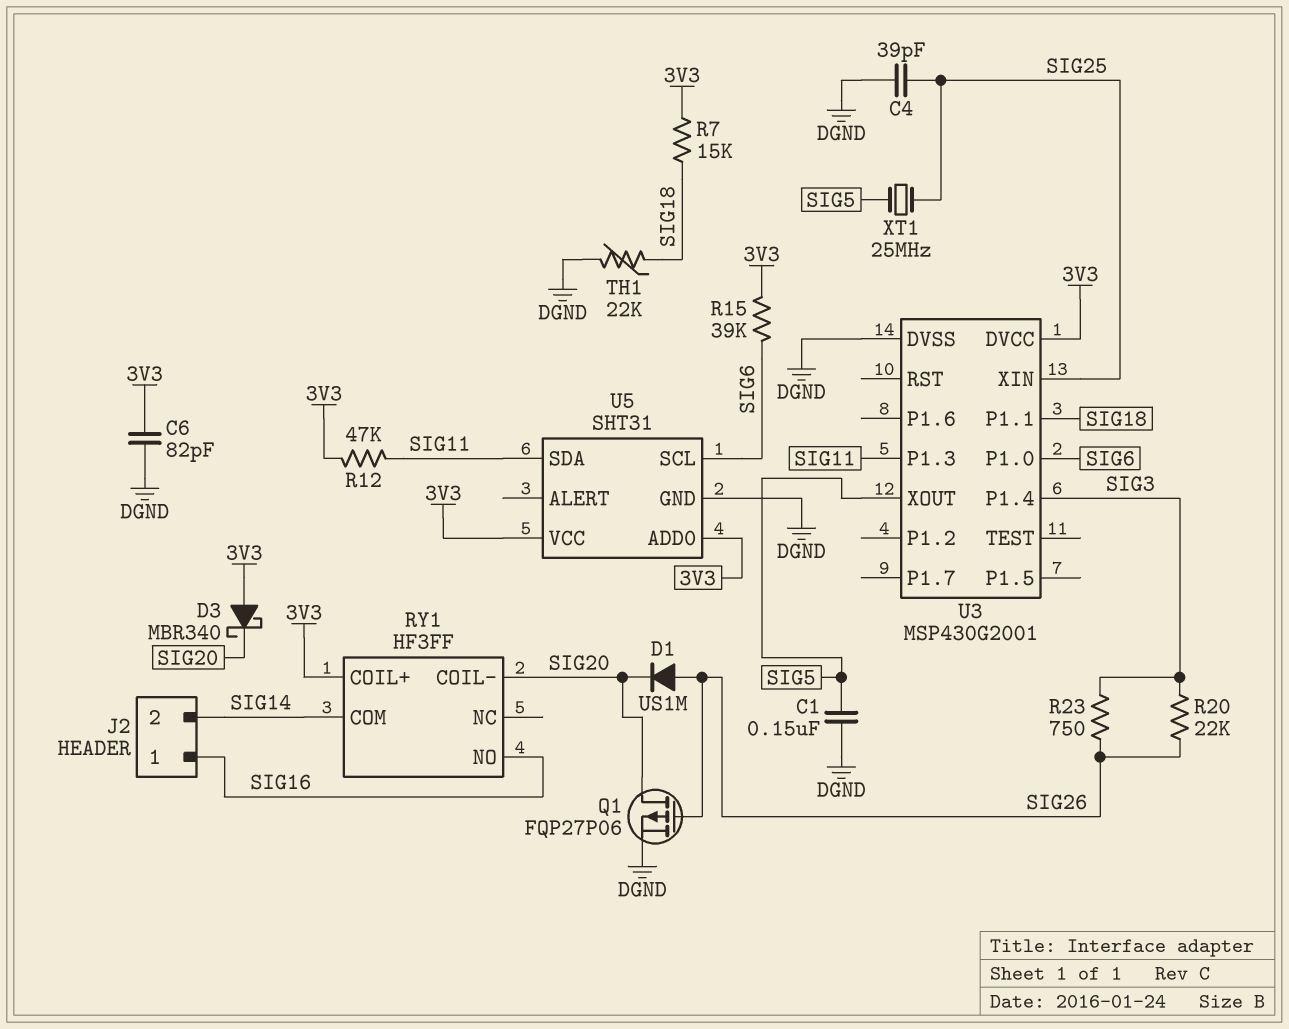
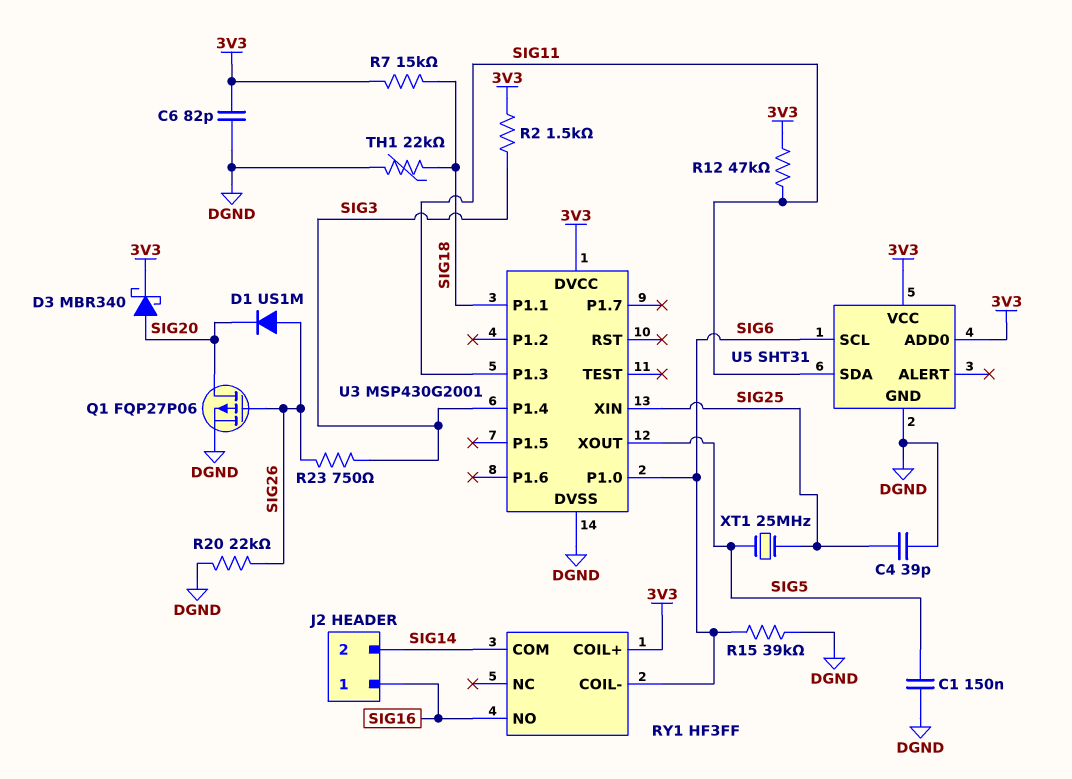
D3: schottky MBR340 (A 3V3, K SIG20) -> schottky MBR340 (A SIG20, K 3V3)
R2: none -> 1.5k (3V3, SIG3)
R15: 39k (3V3, SIG6) -> 39k (DGND, SIG6)
R20: 22k (SIG3, SIG26) -> 22k (DGND, SIG26)
RY1 pin COIL-: SIG20 -> SIG6

